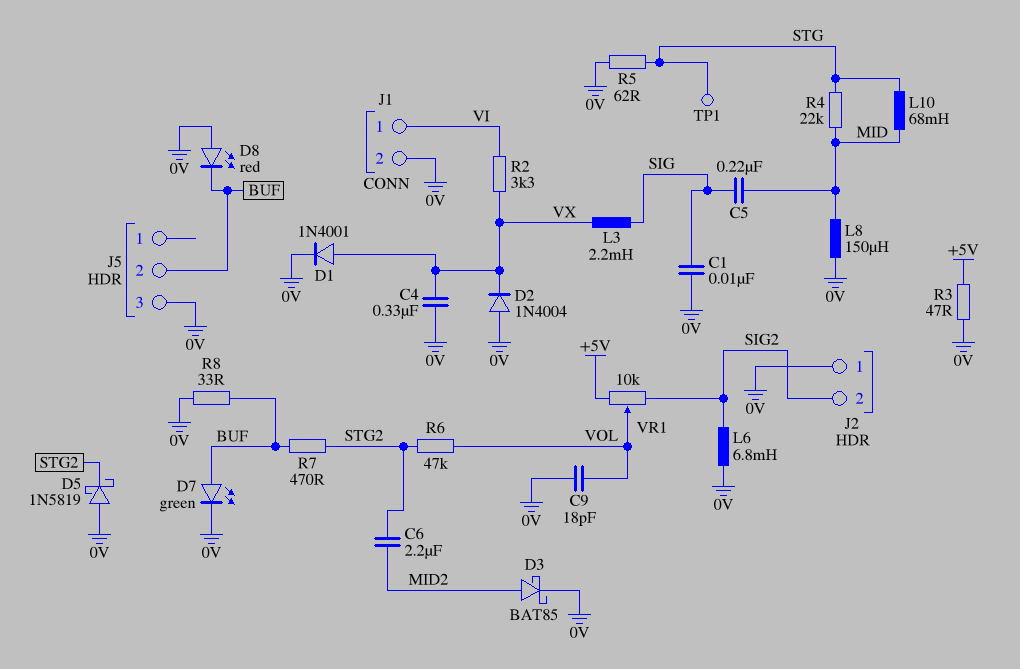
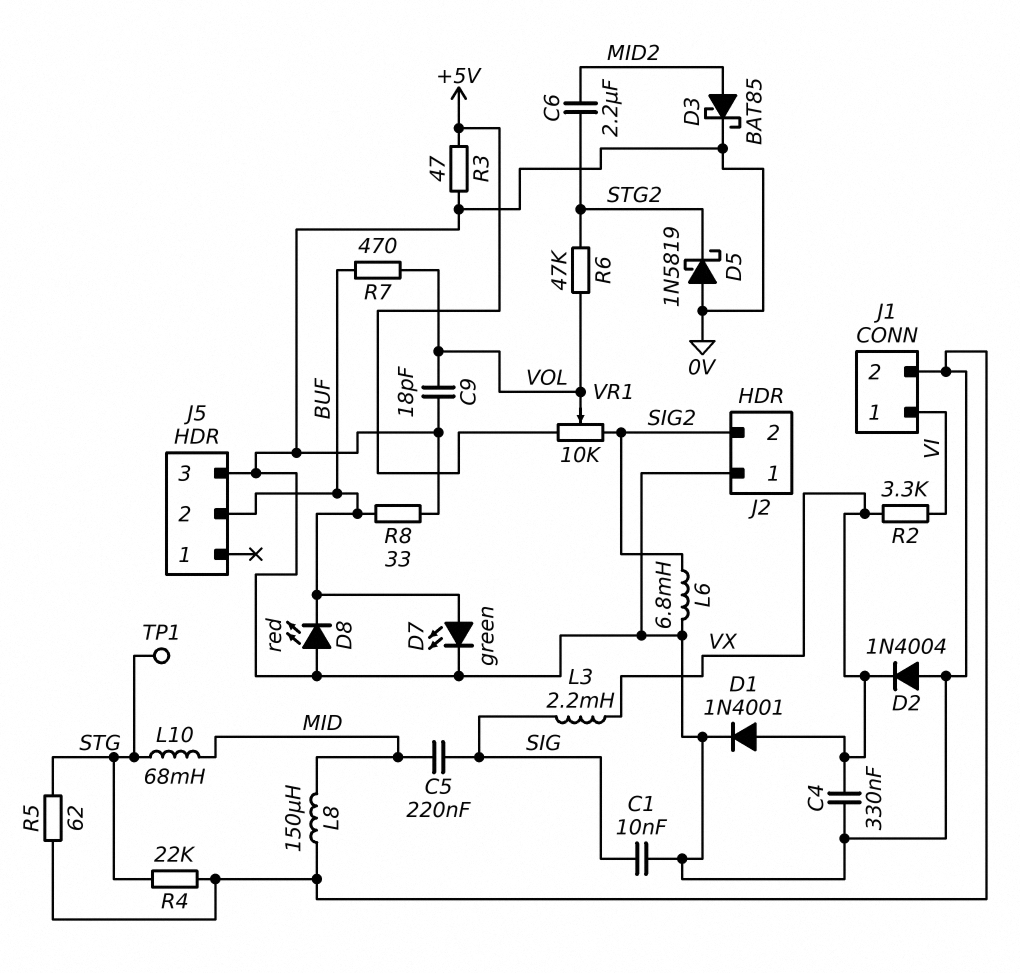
R4: 22k (MID, STG) -> 22k (0V, STG)
R7: 470 (BUF, STG2) -> 470 (BUF, VOL)

